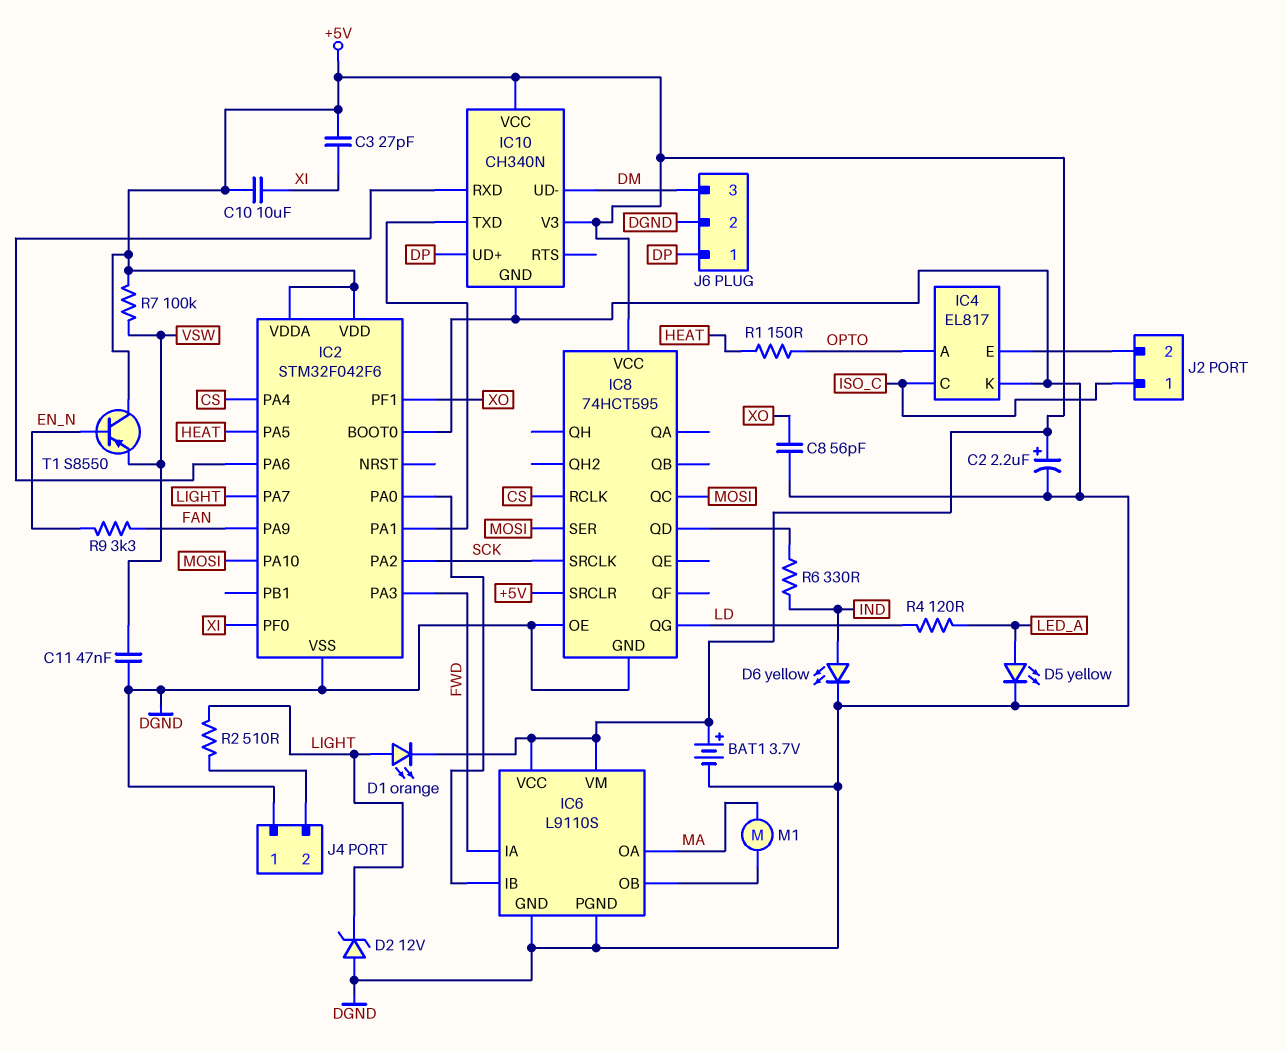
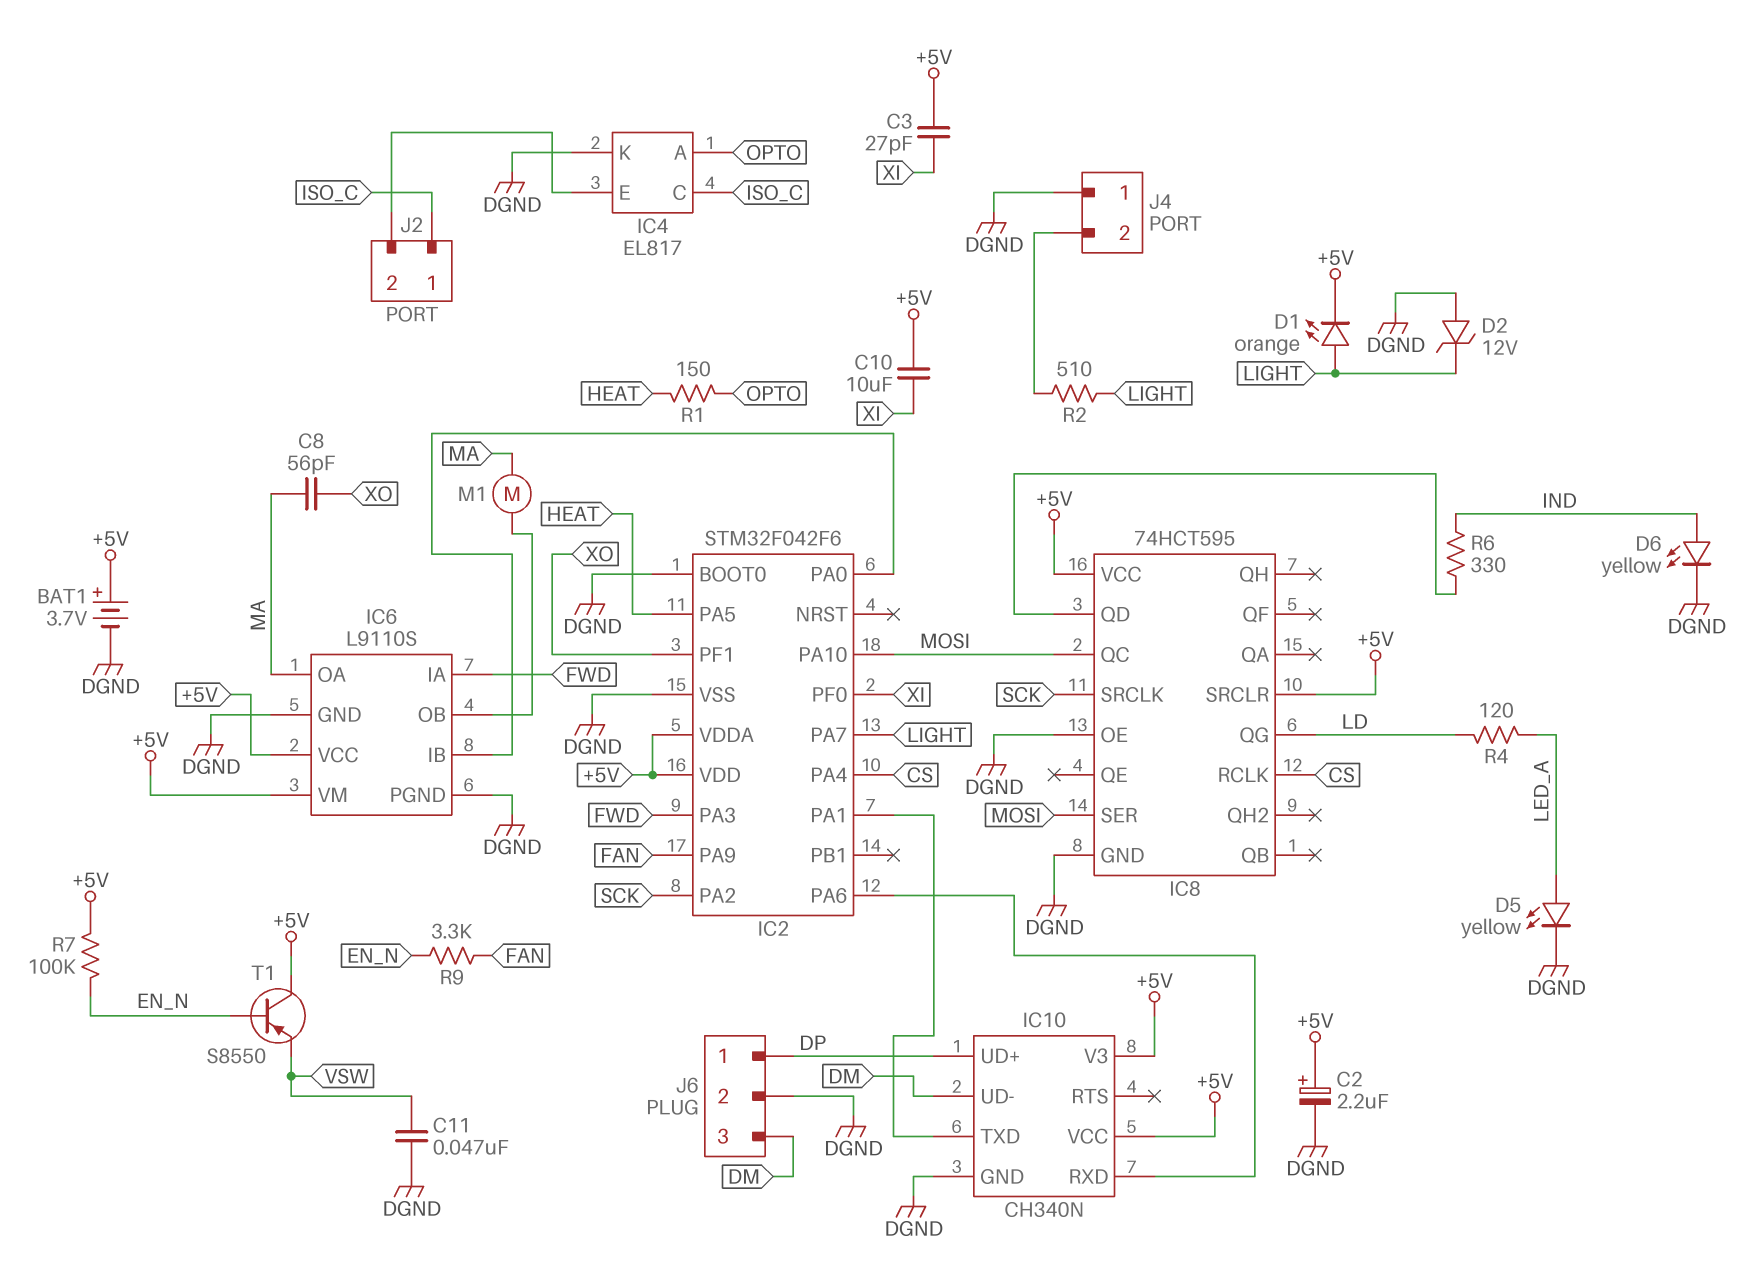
C8: 56pF (DGND, XO) -> 56pF (MA, XO)
R7: 100k (+5V, VSW) -> 100k (+5V, EN_N)

